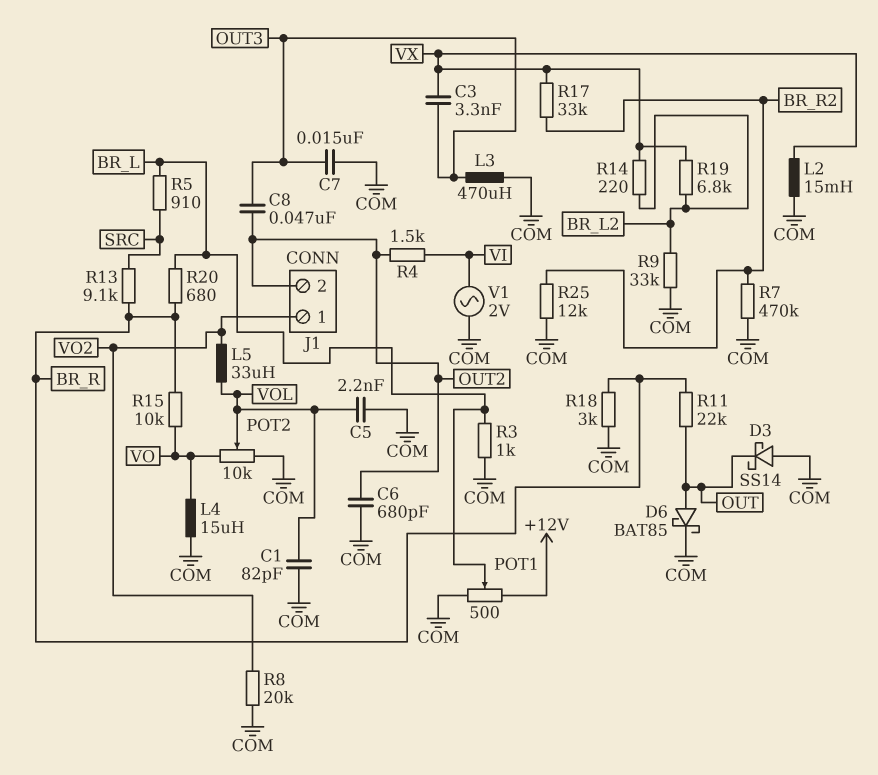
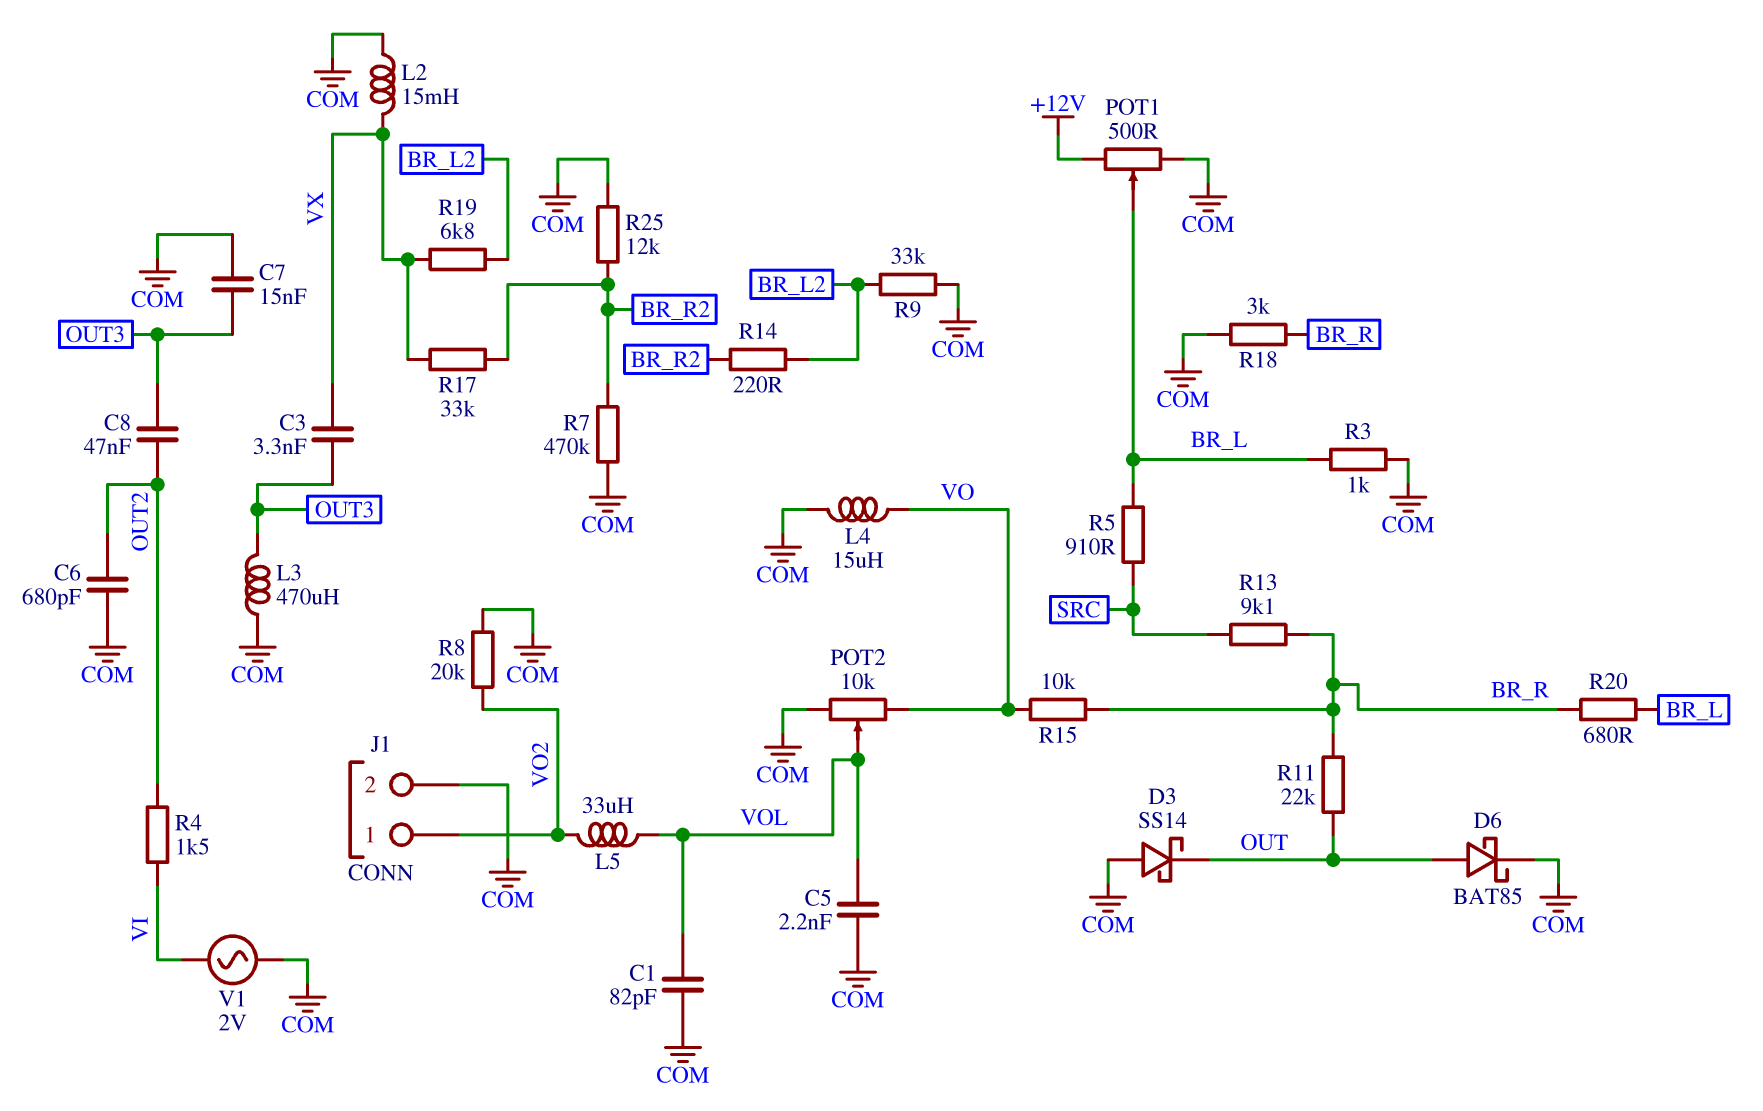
J1 pin 2: OUT2 -> COM
R14: 220 (BR_L2, VX) -> 220 (BR_L2, BR_R2)

